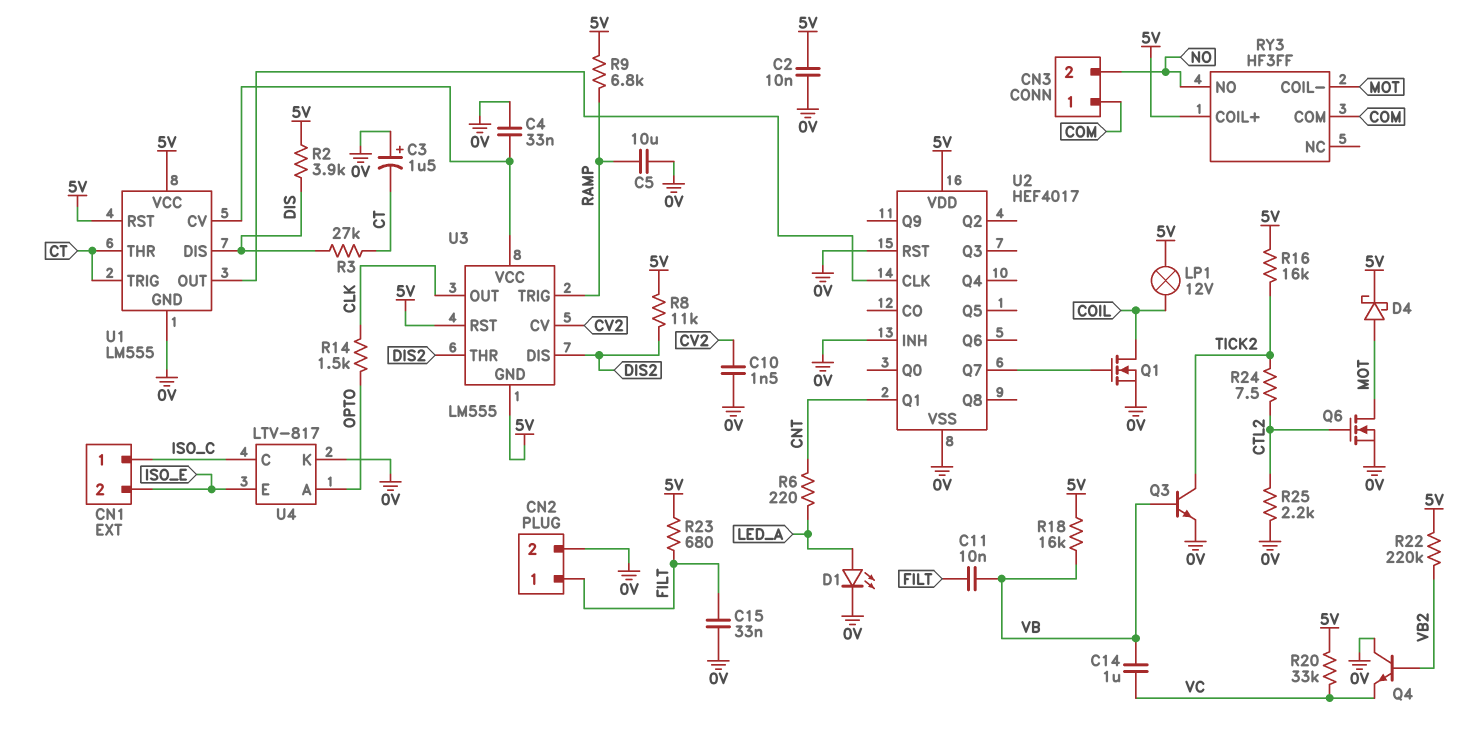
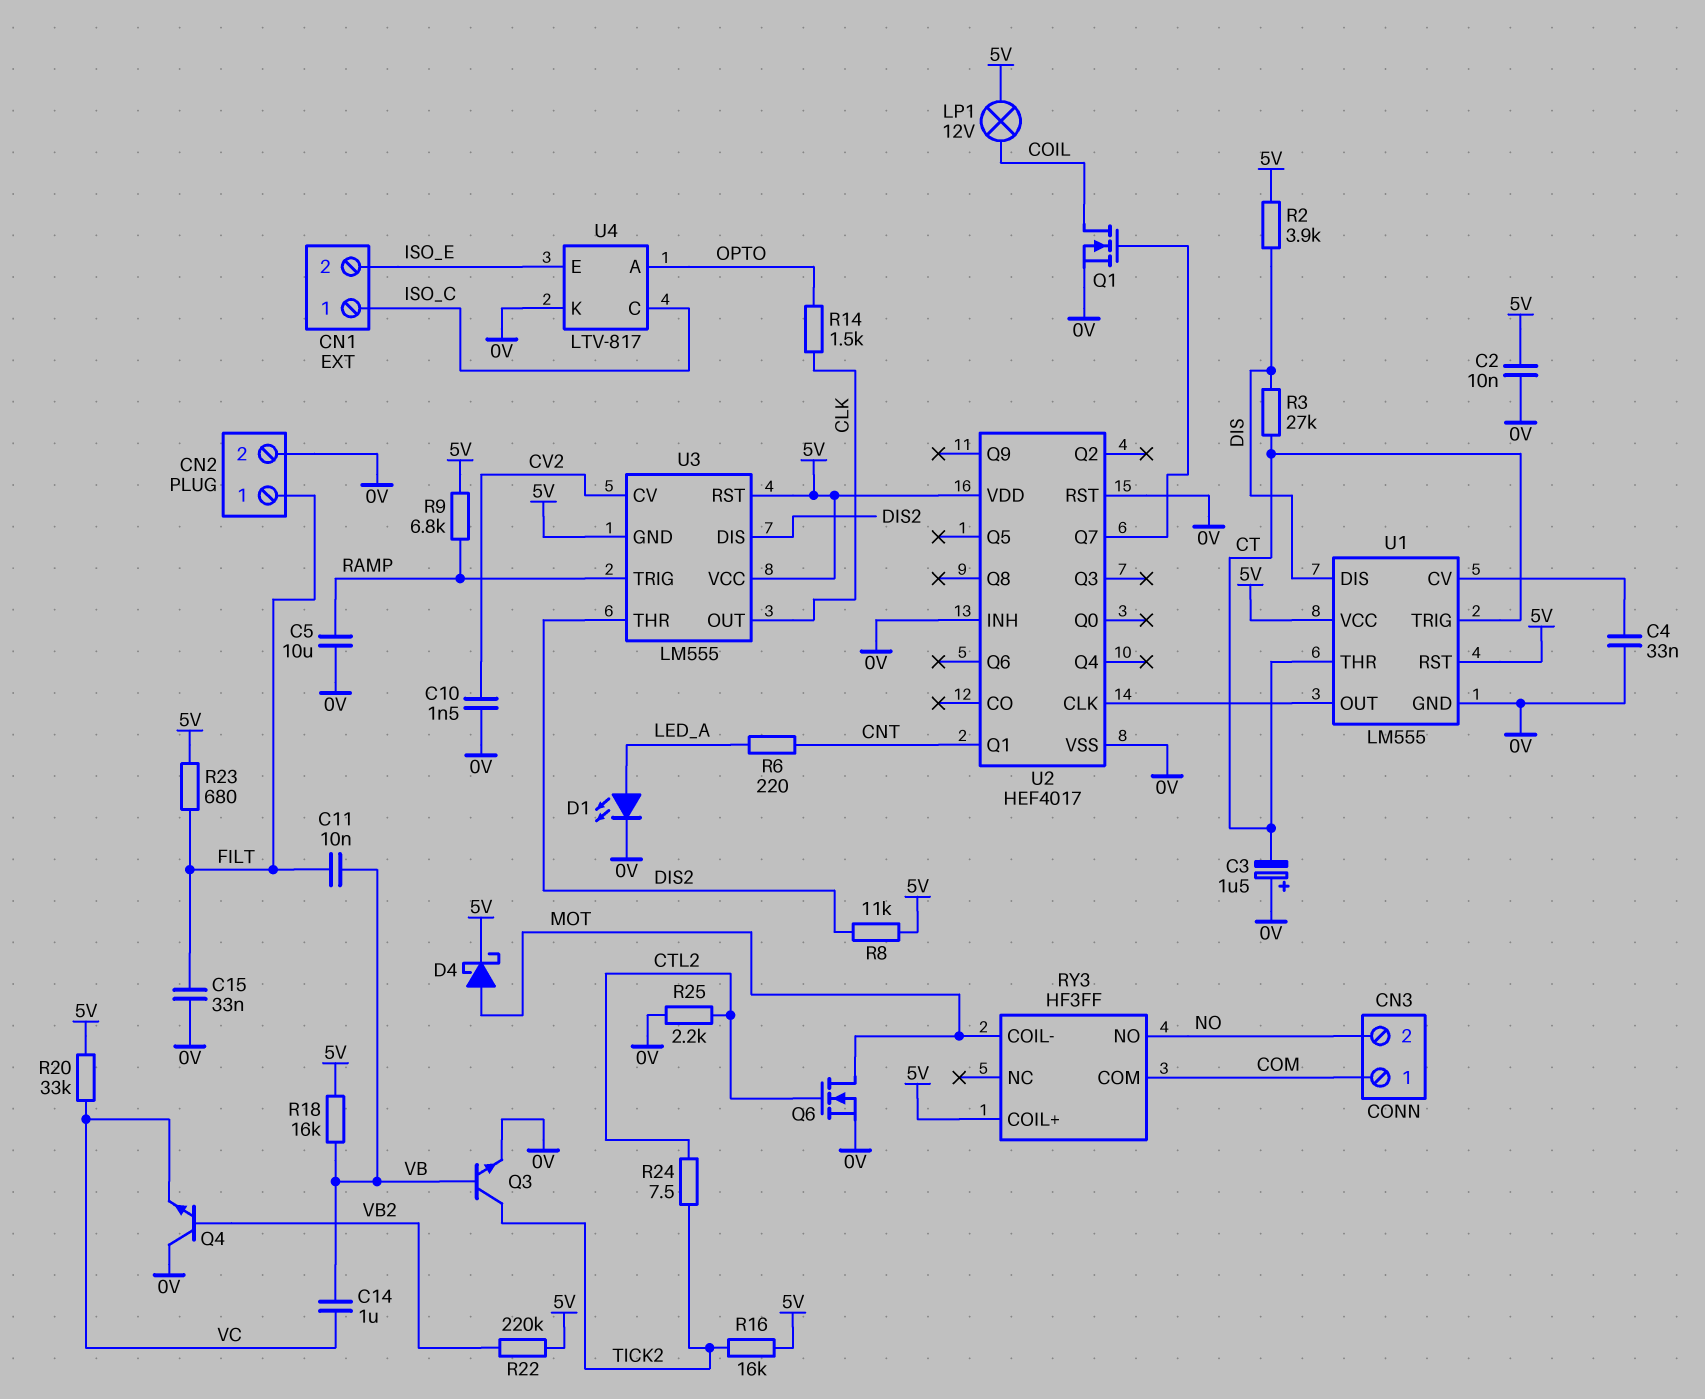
U3 pin VCC: U1/CV -> 5V

